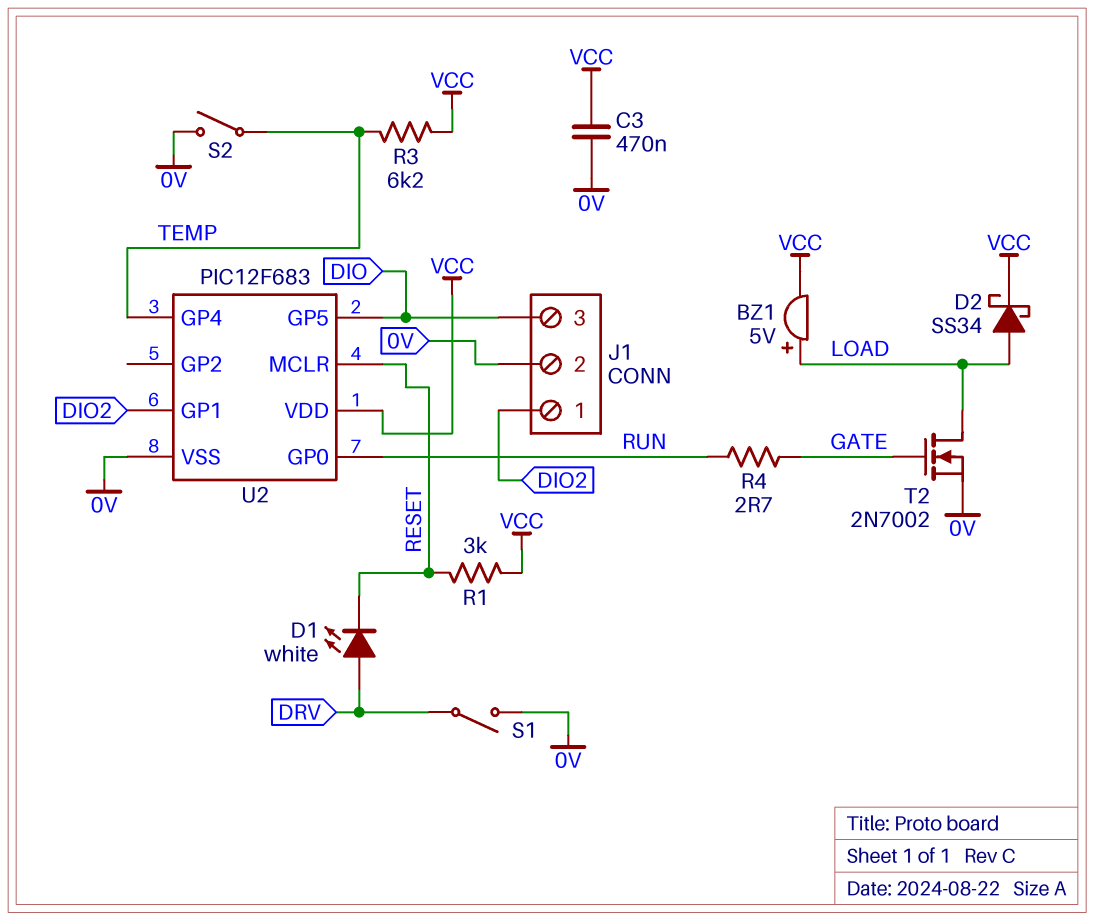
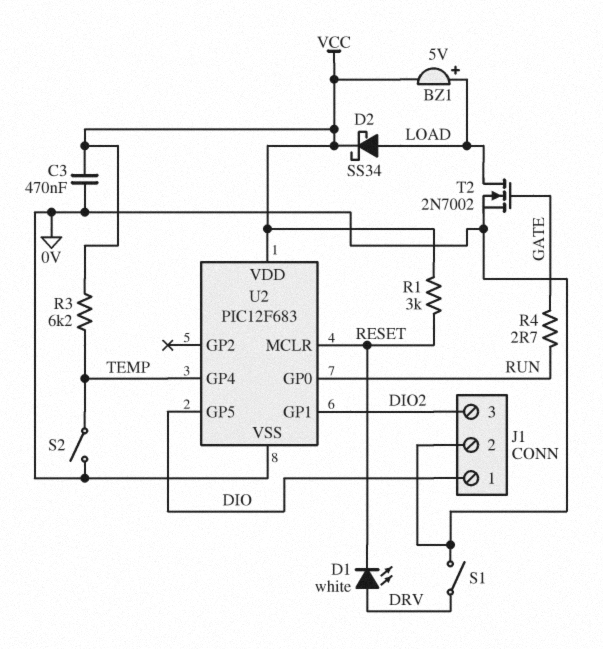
J1 pin 1: DIO2 -> DIO
J1 pin 3: DIO -> DIO2

